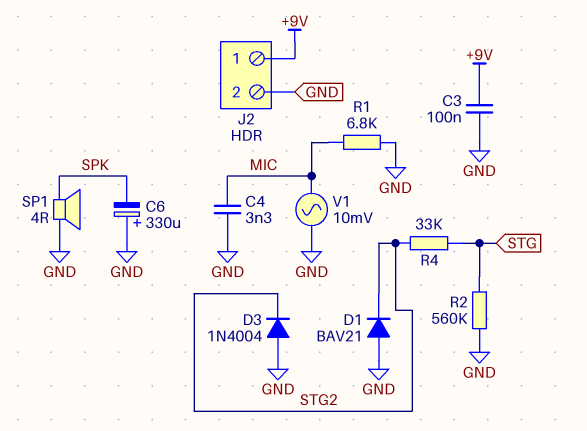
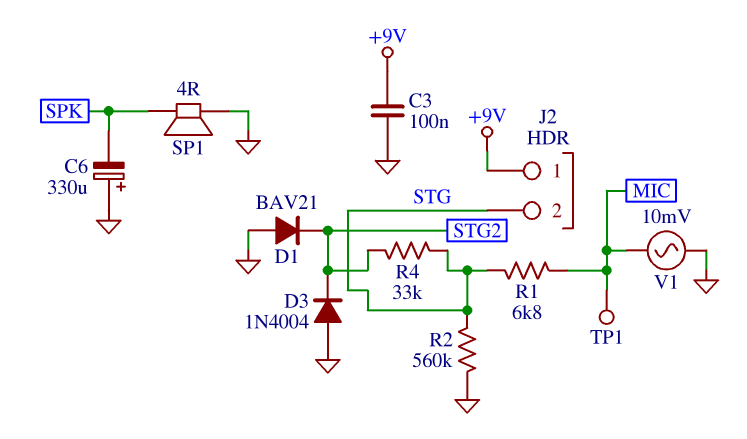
C4: 3.3nF (GND, MIC) -> none
J2 pin 2: GND -> STG
R1: 6.8k (GND, MIC) -> 6.8k (MIC, STG)
TP1: none -> test point (MIC)

